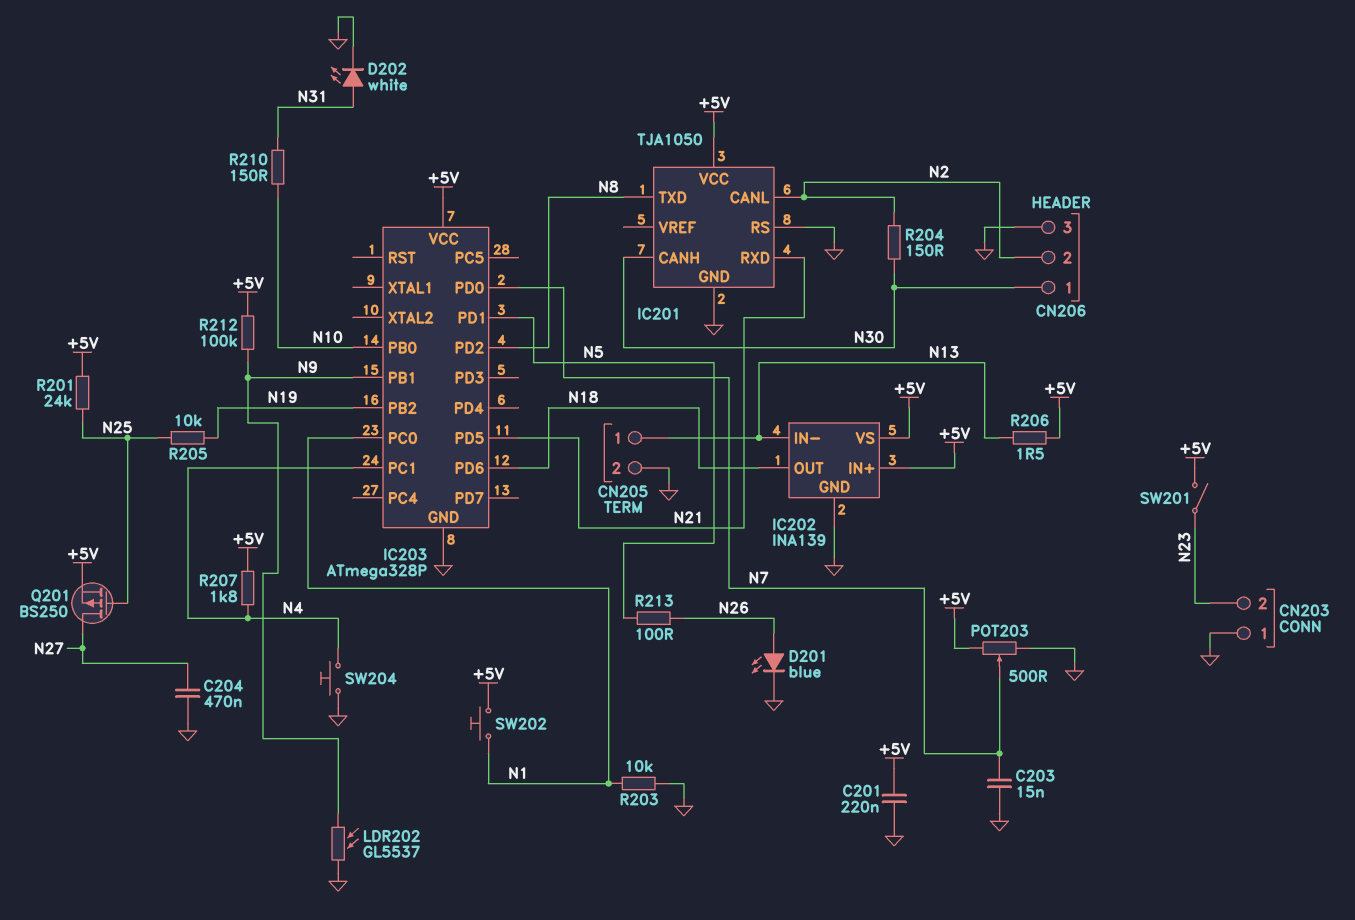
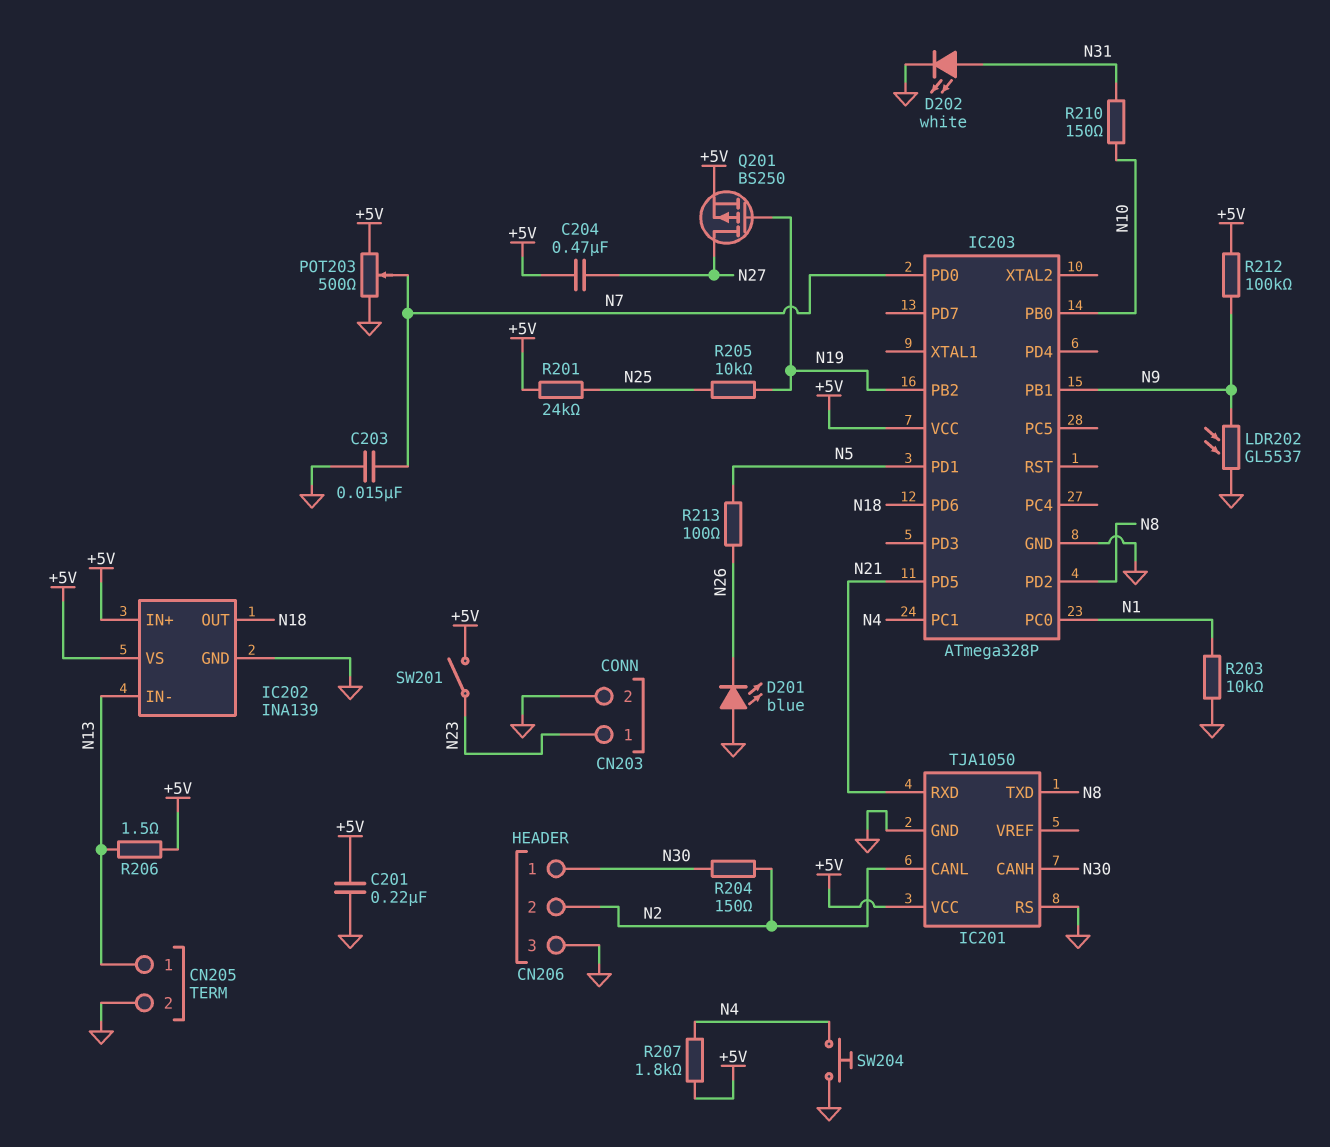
C204: 470nF (GND, N27) -> 470nF (+5V, N27)
CN203 pin 1: GND -> N23
CN203 pin 2: N23 -> GND
D201: LED blue (A N26, K GND) -> LED blue (A GND, K N26)
Q201: PMOS BS250 (G N25, D N27, S +5V) -> PMOS BS250 (G N19, D N27, S +5V)
SW202: button (+5V, N1) -> none

